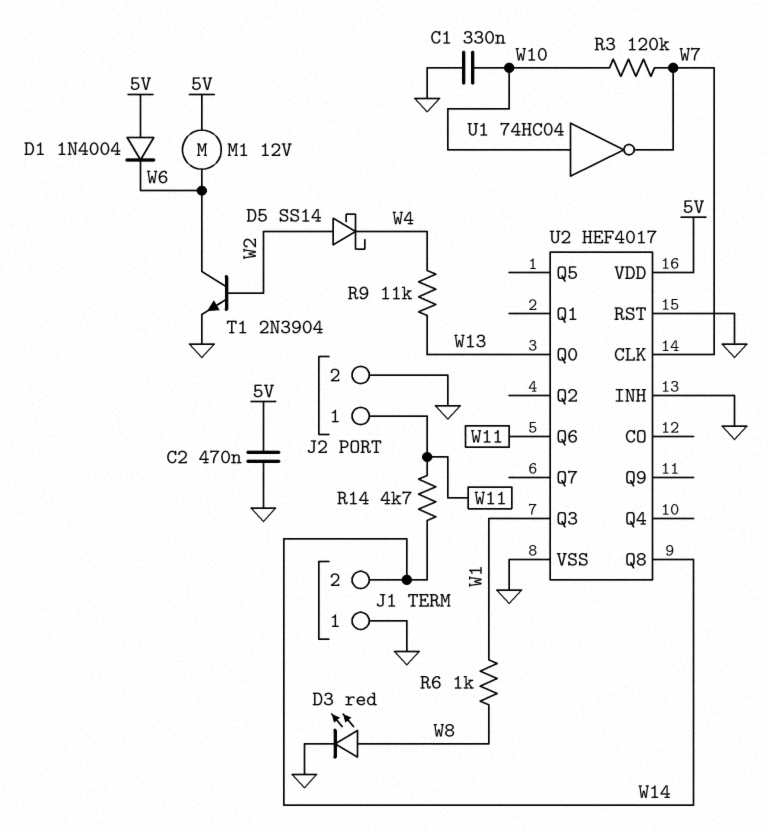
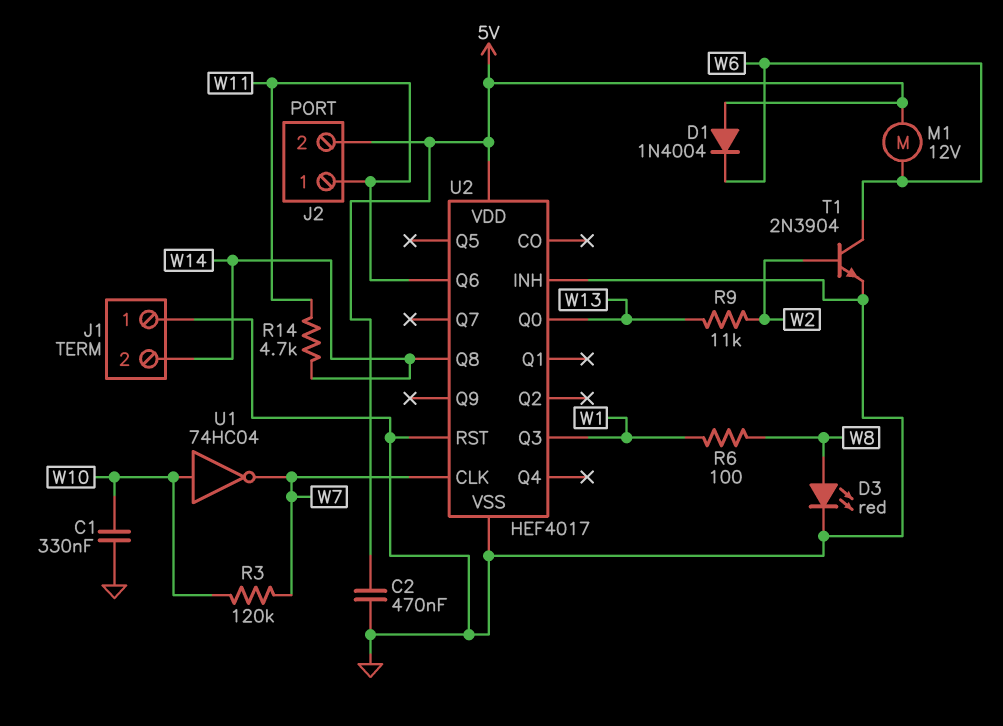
D5: schottky SS14 (A W2, K W4) -> none
J2 pin 2: GND -> 5V
R6: 1k (W1, W8) -> 100 (W1, W8)
R9: 11k (W4, W13) -> 11k (W2, W13)

